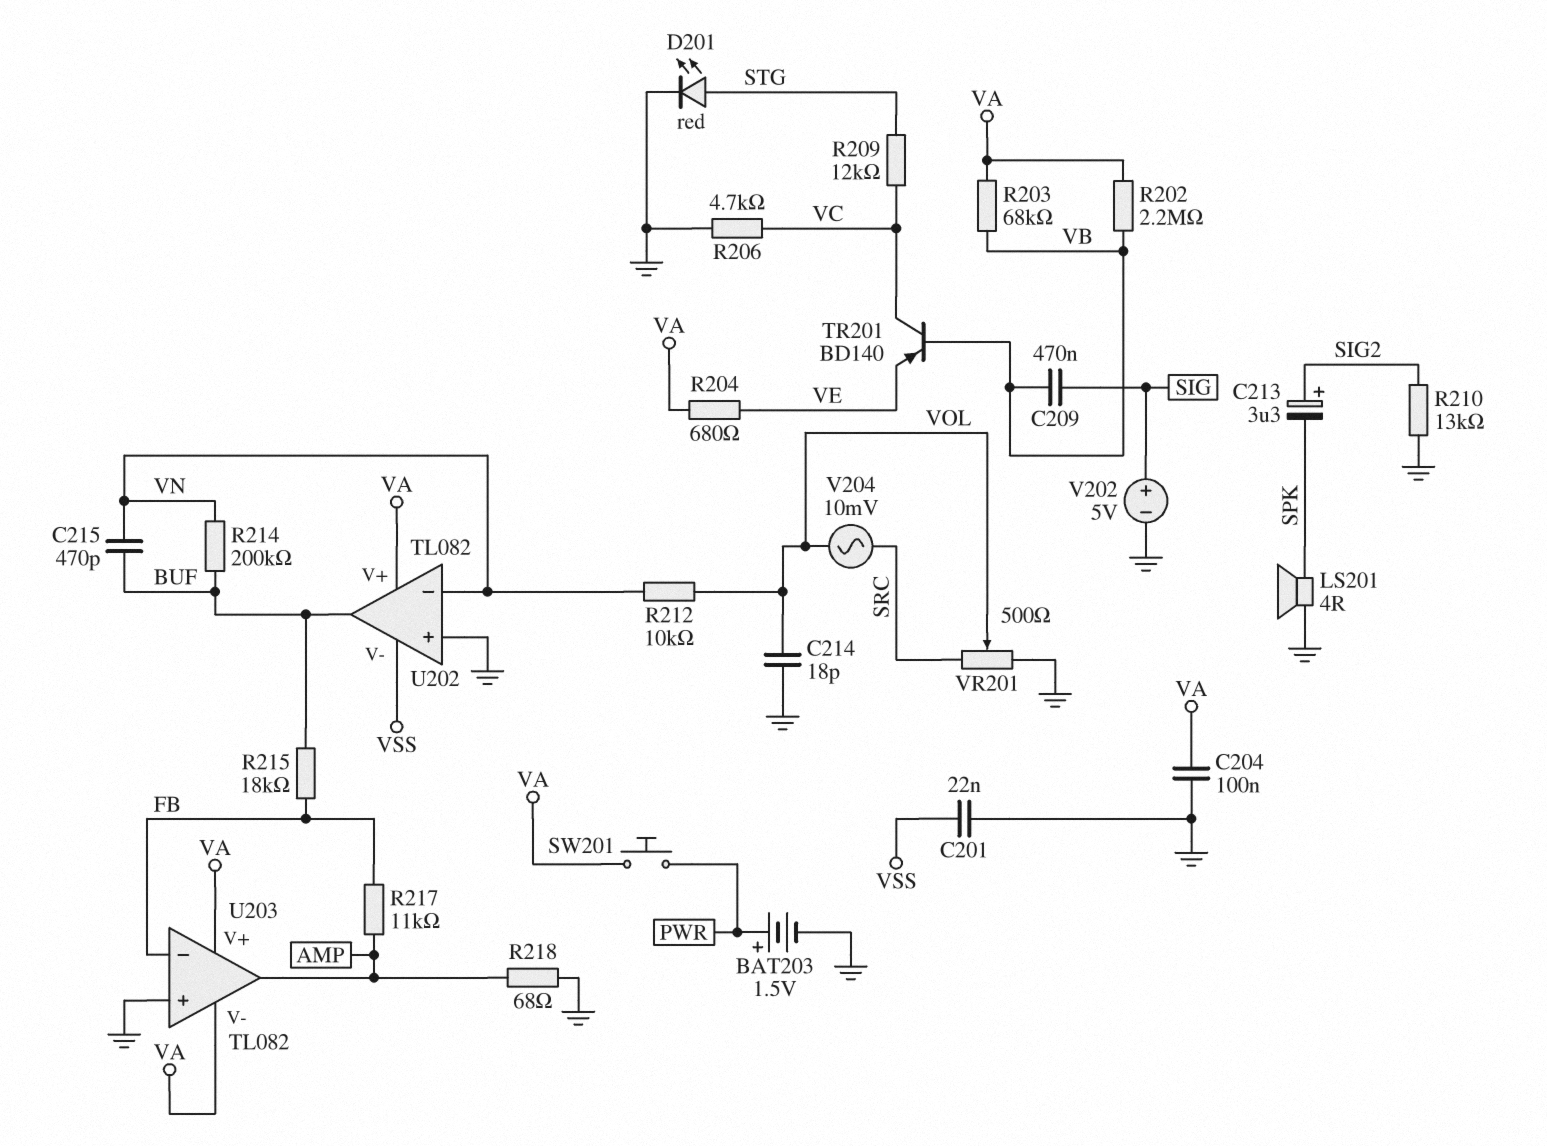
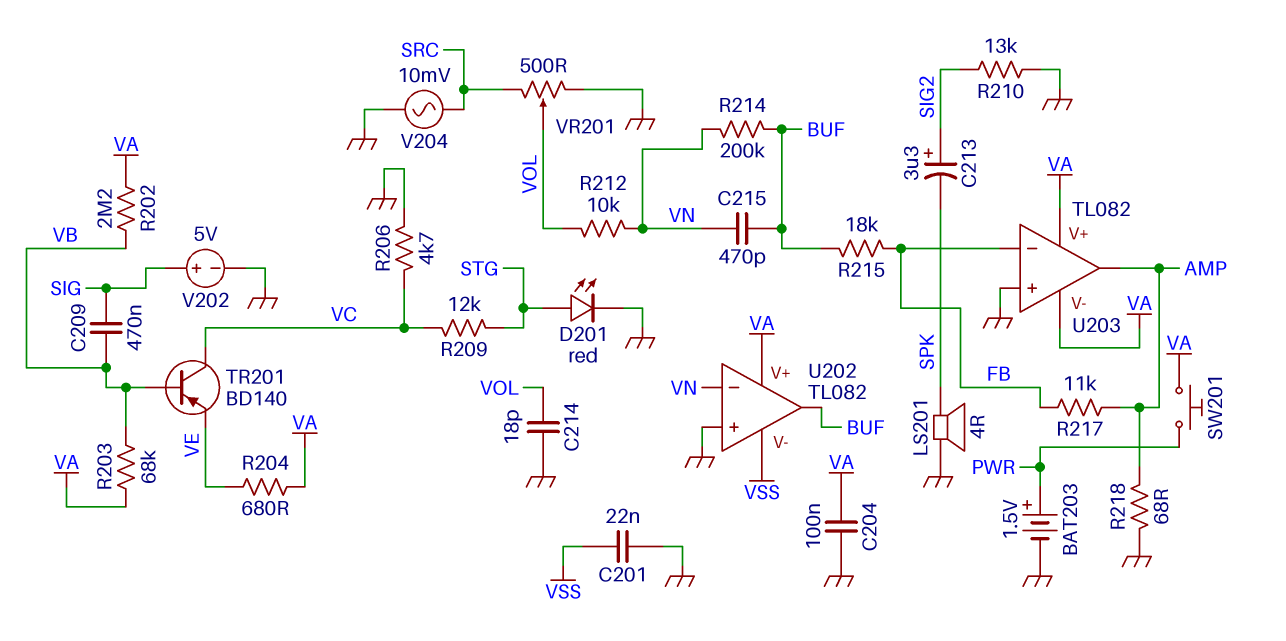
V204: AC 10mV (SRC, VOL) -> AC 10mV (GND, SRC)

